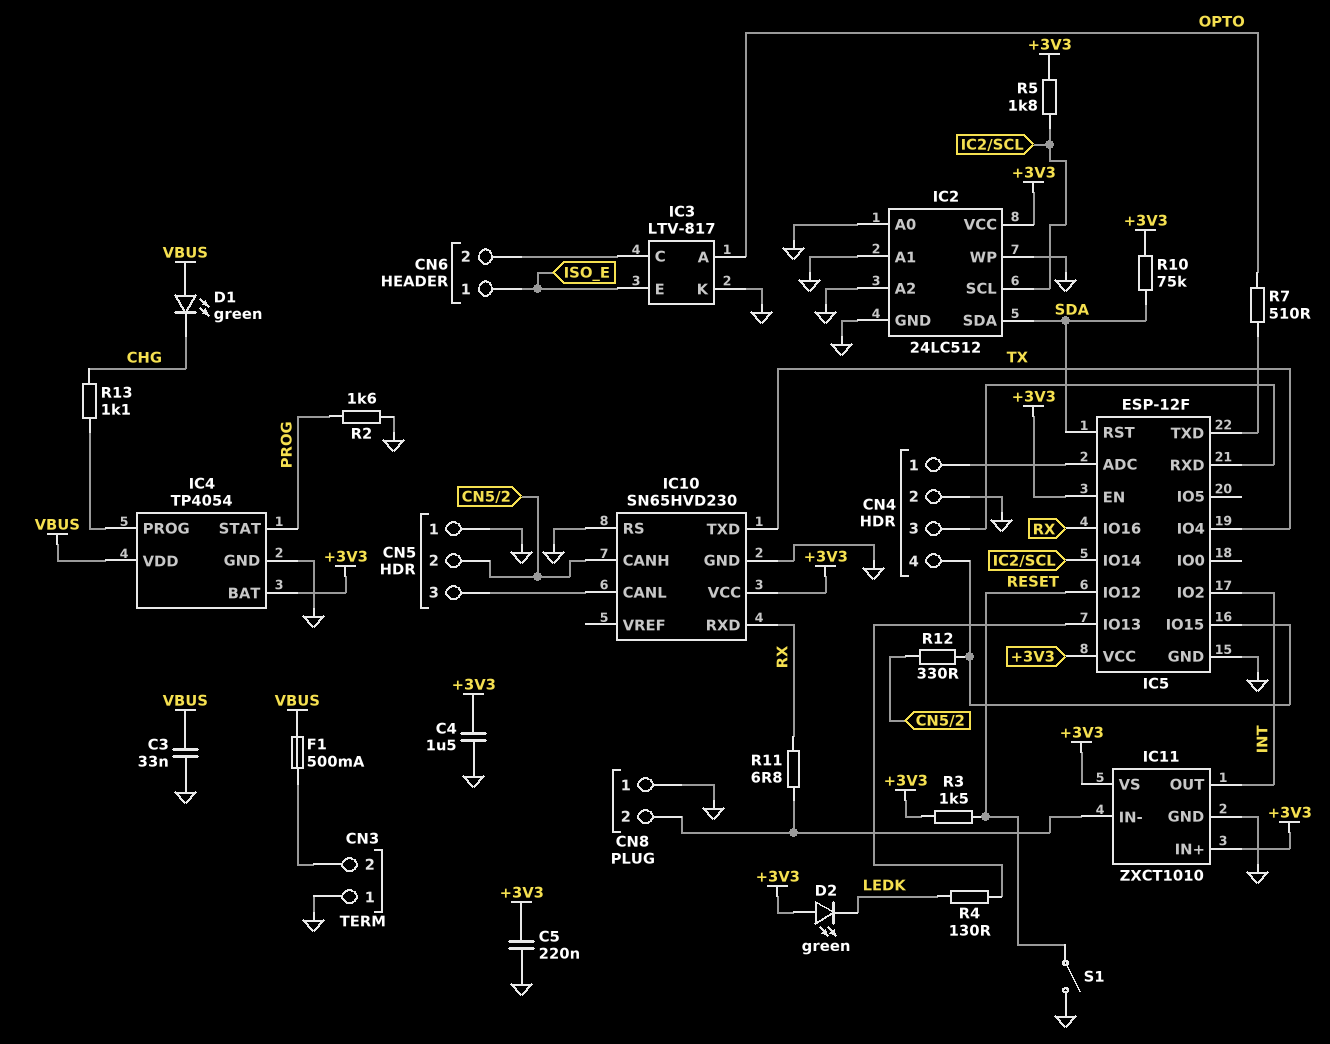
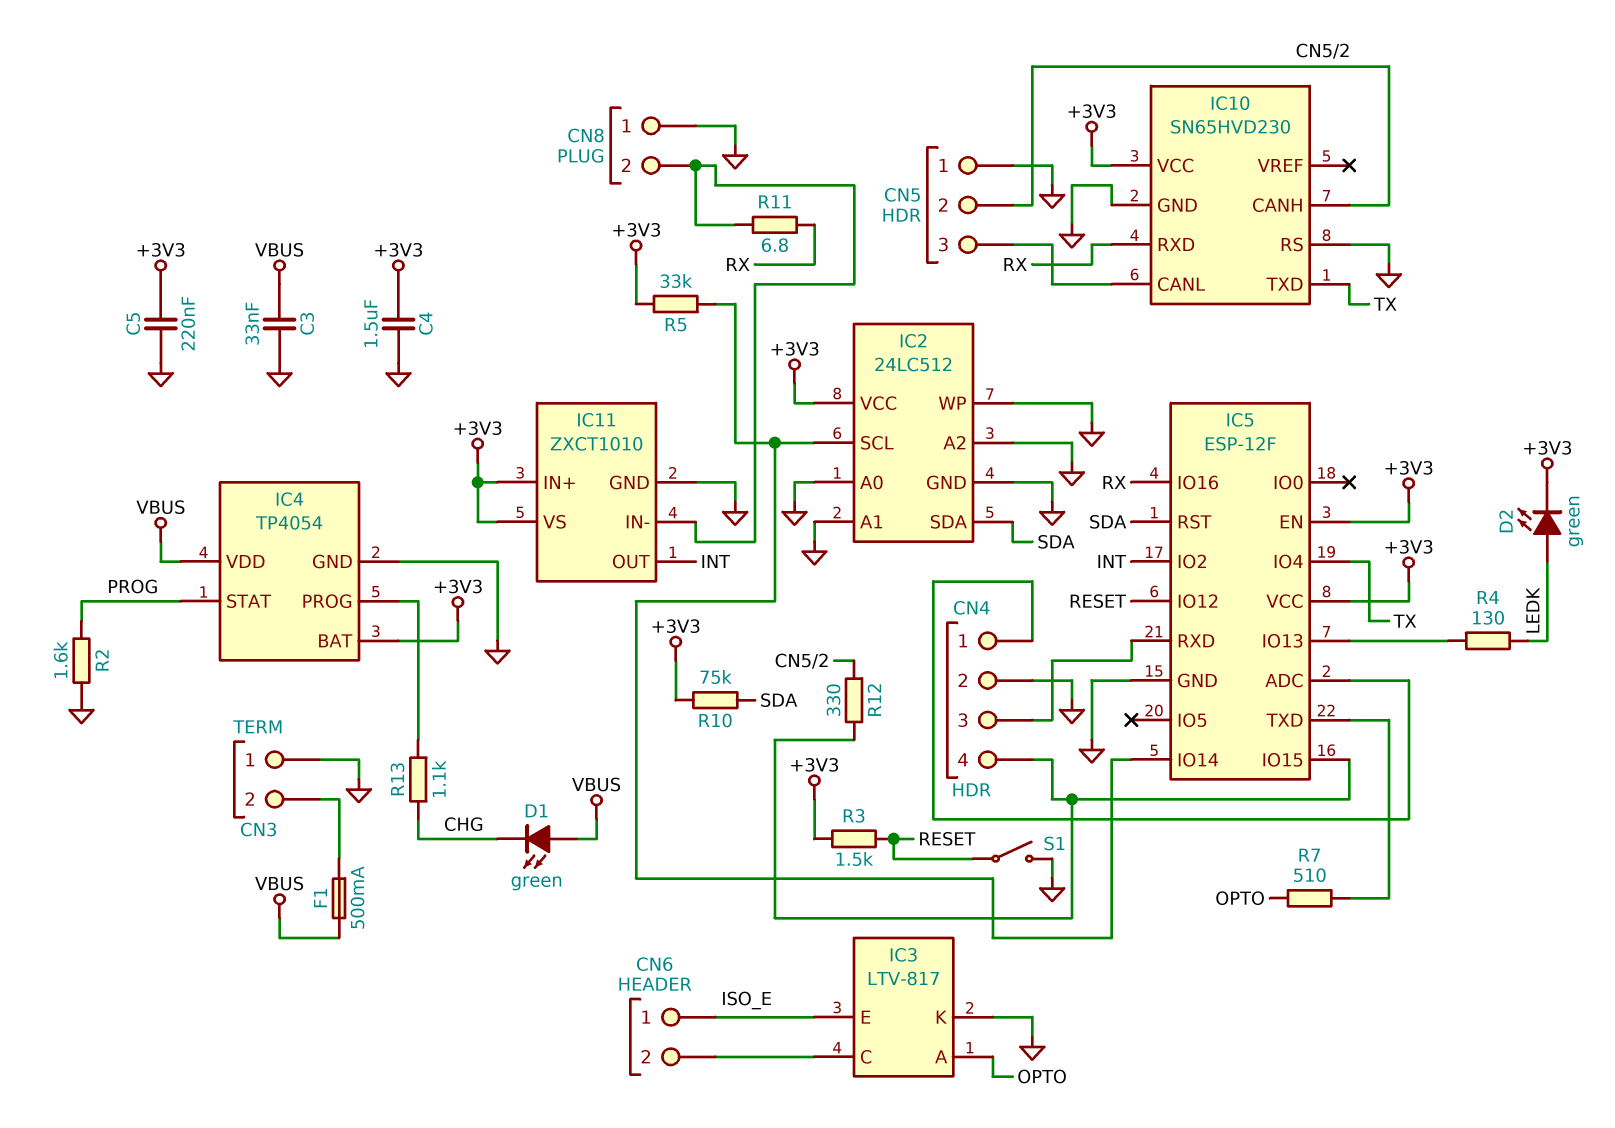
D2: LED green (A +3V3, K LEDK) -> LED green (A LEDK, K +3V3)
R5: 1.8k (+3V3, IC2/SCL) -> 33k (+3V3, IC2/SCL)

